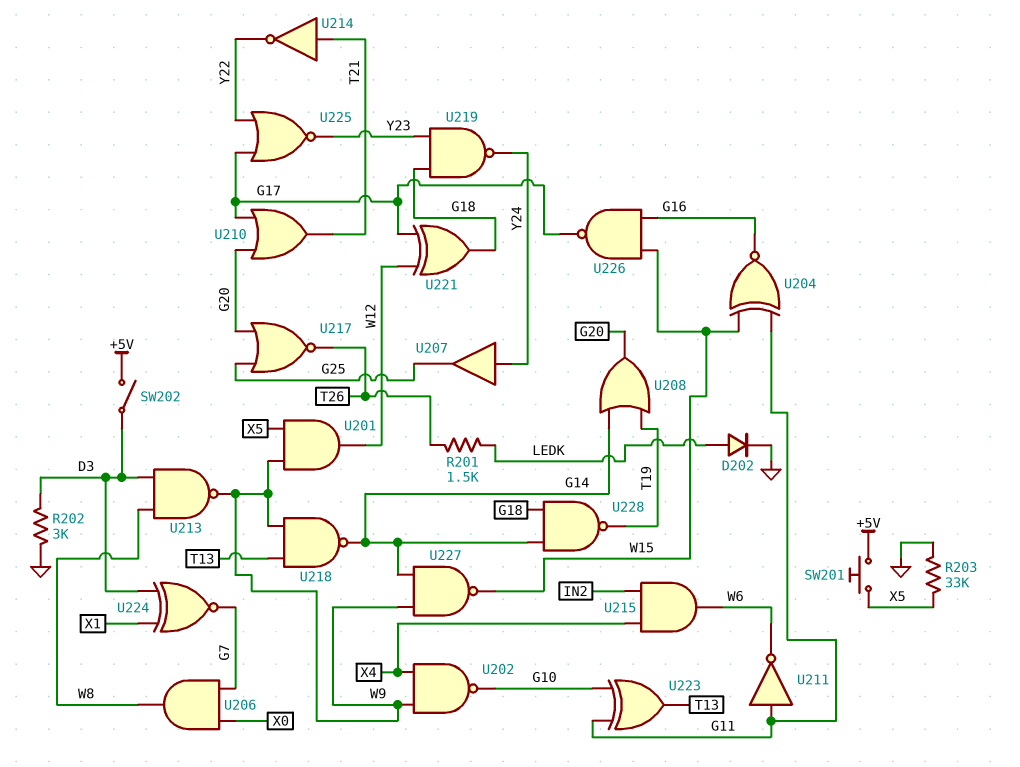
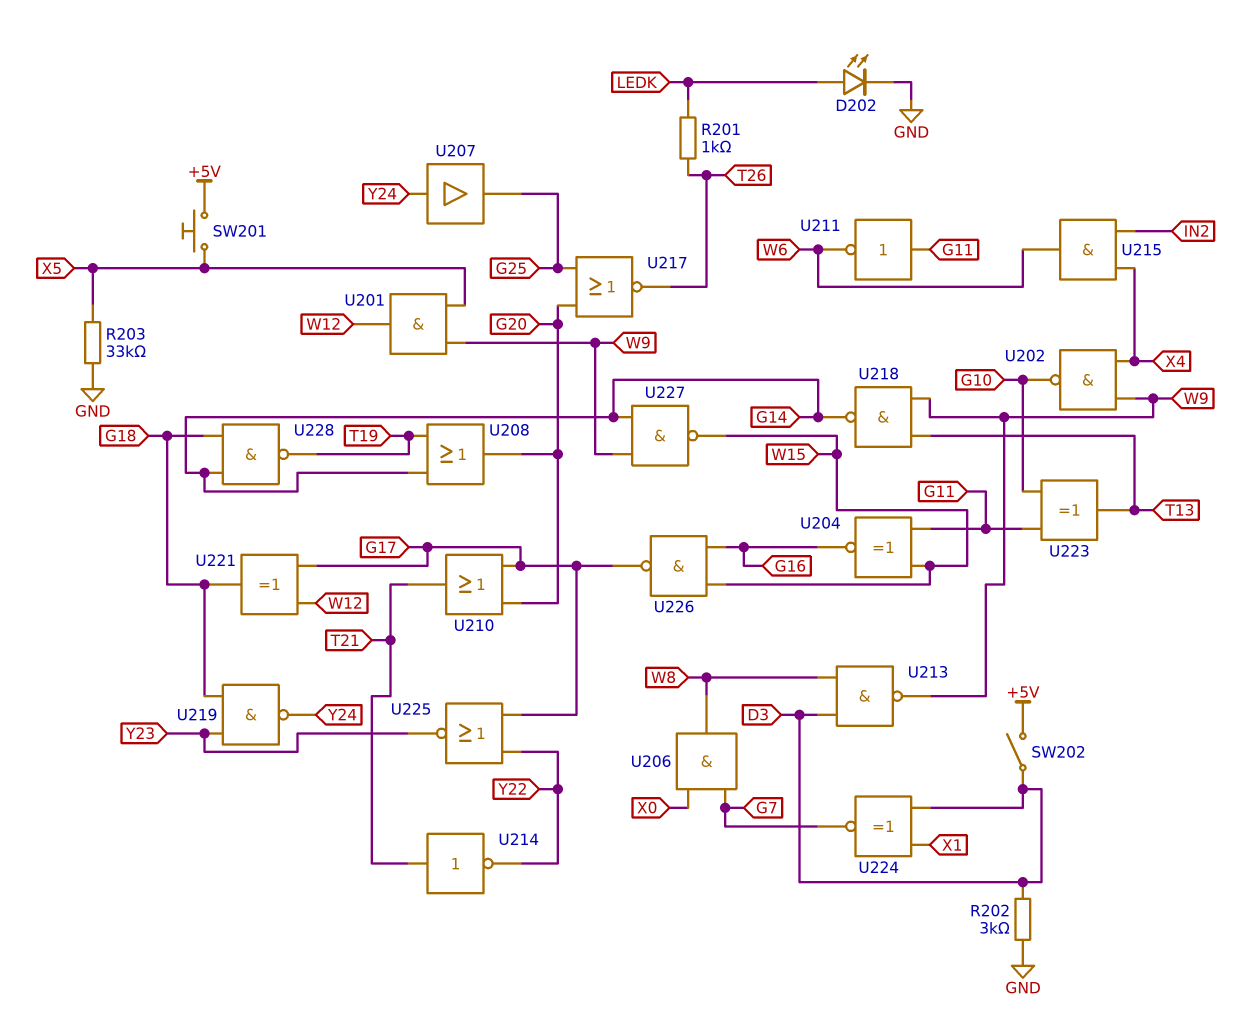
D202: diode (A LEDK, K GND) -> LED (A LEDK, K GND)
R201: 1.5k (LEDK, T26) -> 1k (LEDK, T26)

